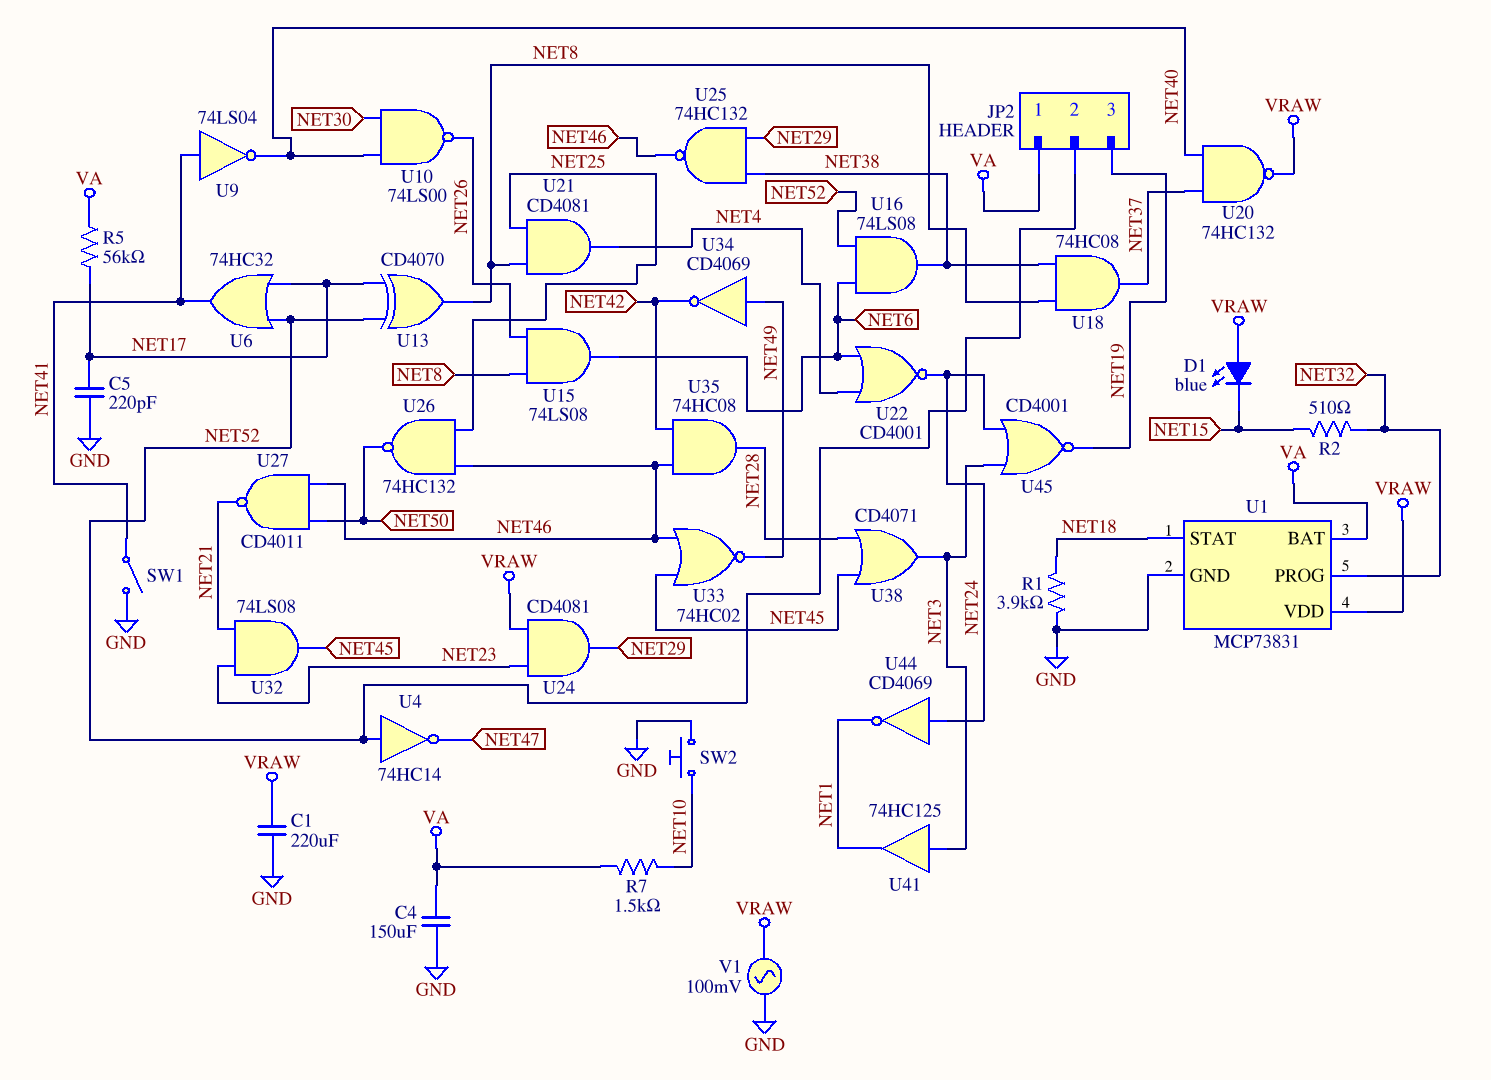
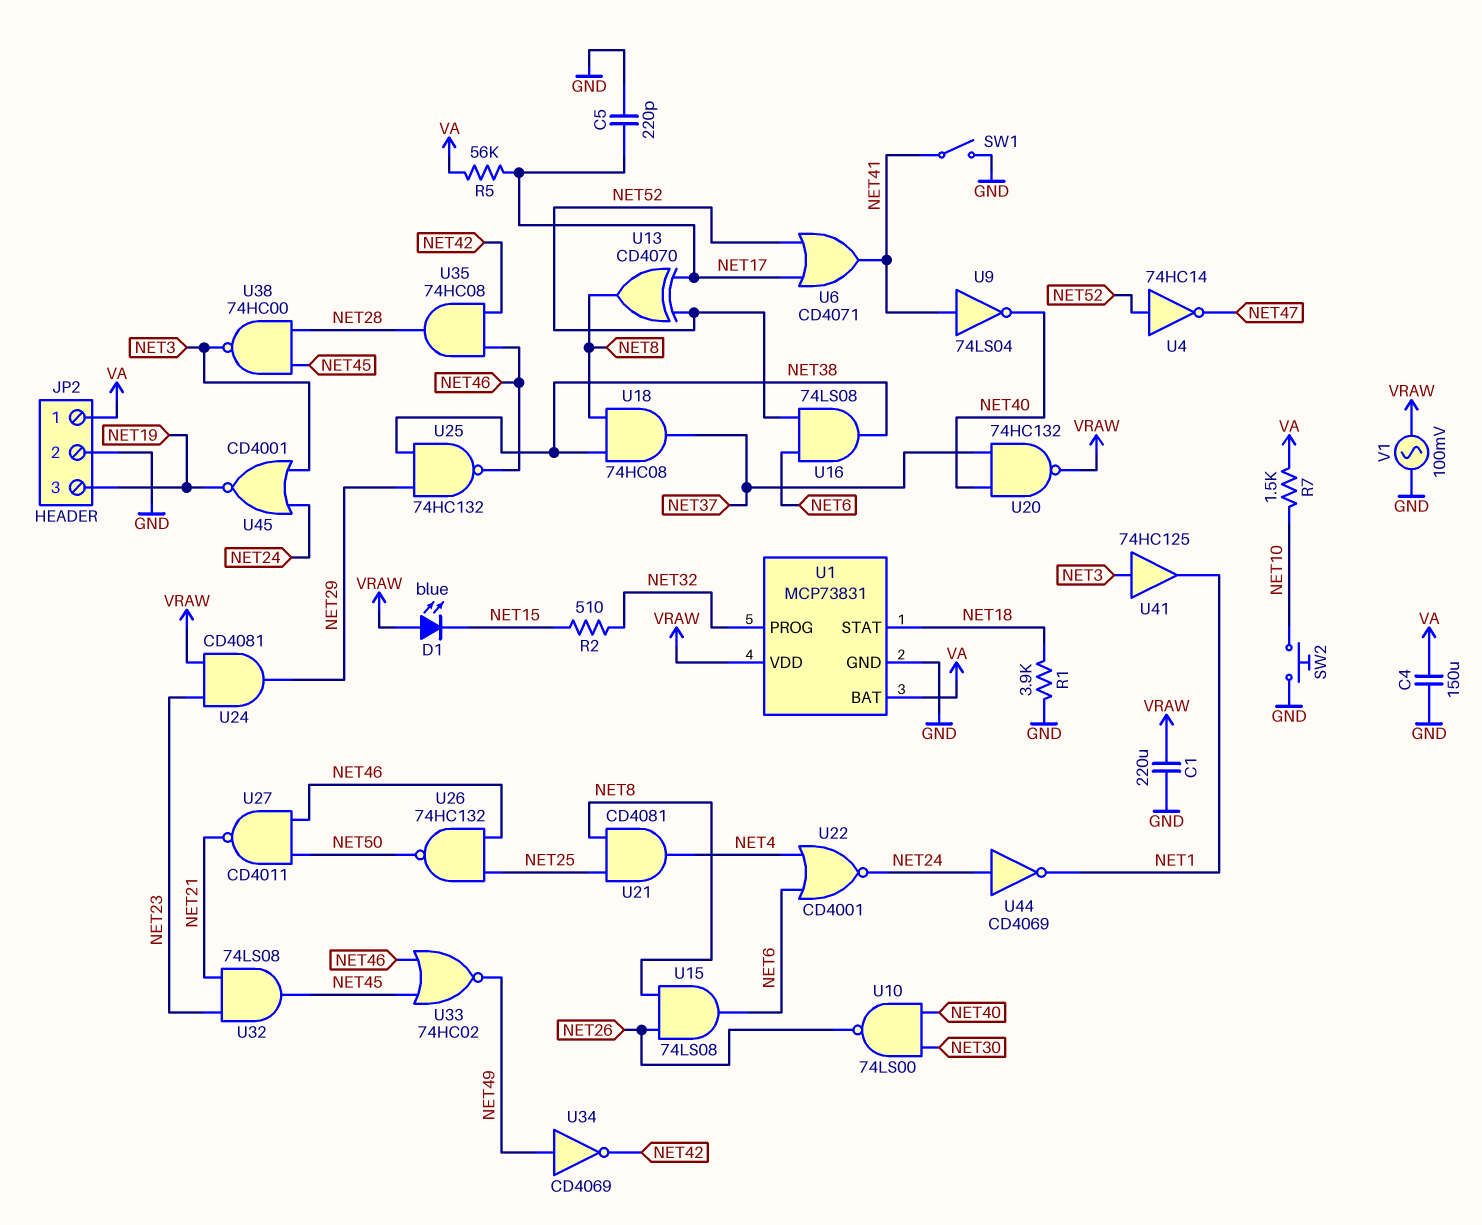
JP2 pin 2: NET52 -> GND
U6: OR 74HC32 (in NET17, in NET52, out NET41) -> OR CD4071 (in NET17, in NET52, out NET41)
U38: OR CD4071 (in NET28, in NET45, out NET3) -> NAND 74HC00 (in NET28, in NET45, out NET3)

